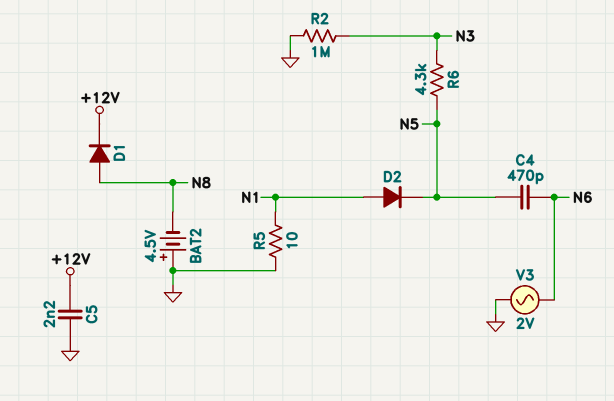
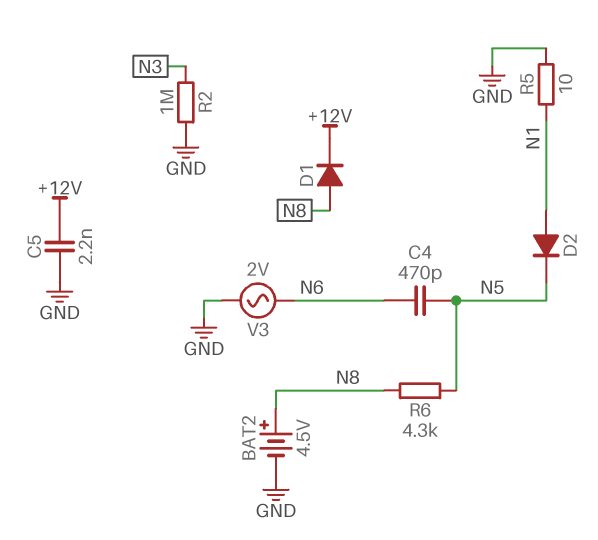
BAT2: 4.5V (plus GND, minus N8) -> 4.5V (plus N8, minus GND)
R6: 4.3k (N3, N5) -> 4.3k (N5, N8)

